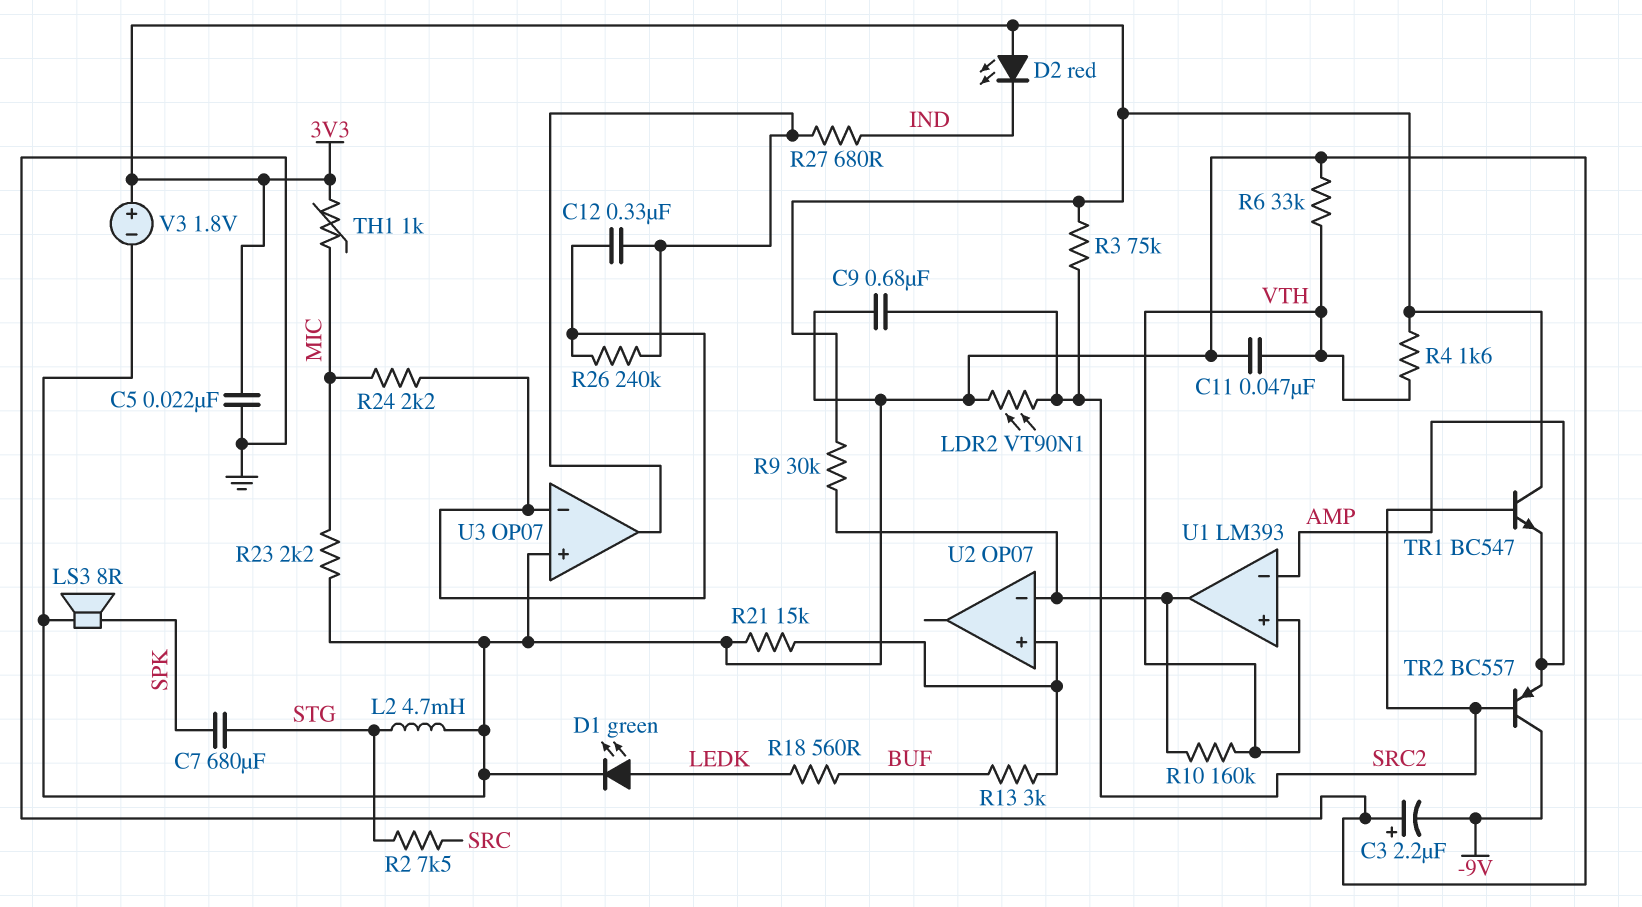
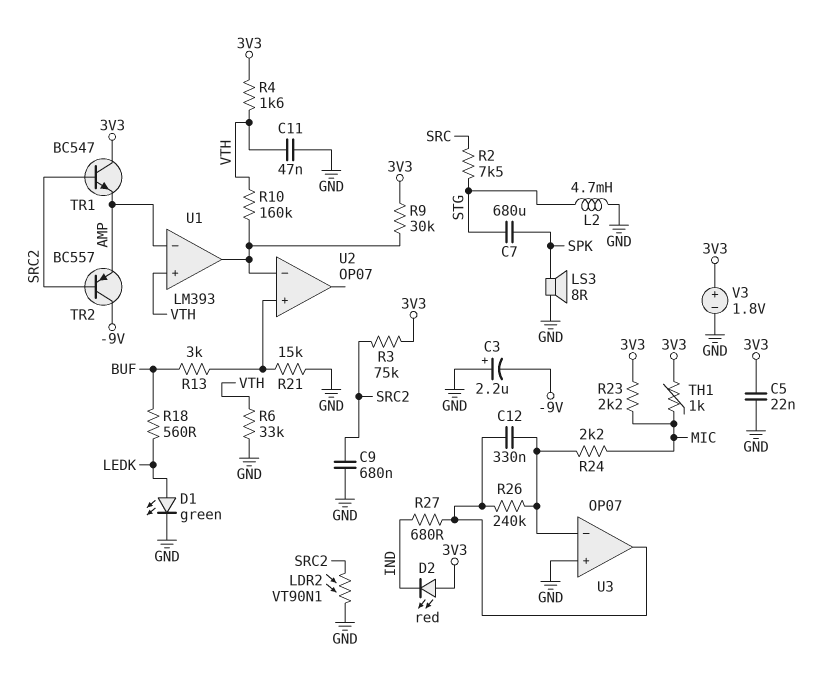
R23: 2.2k (GND, MIC) -> 2.2k (3V3, MIC)

